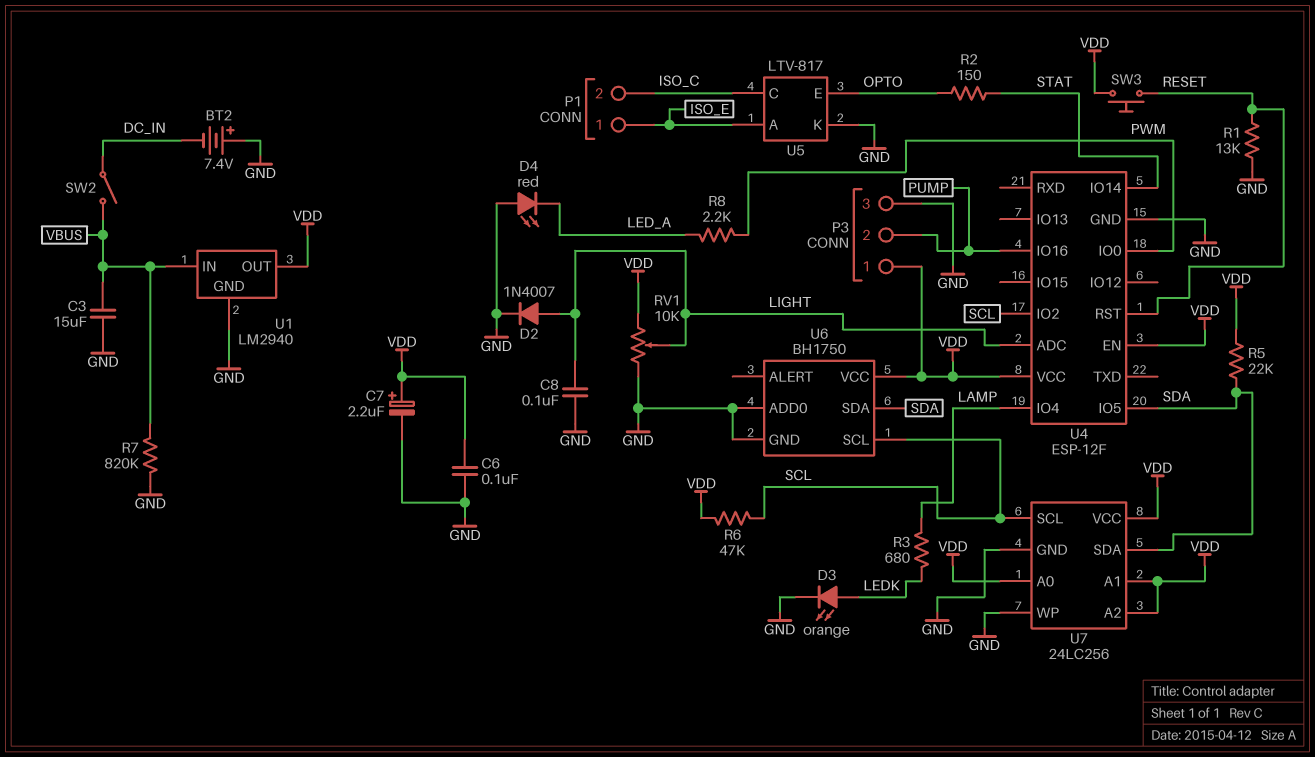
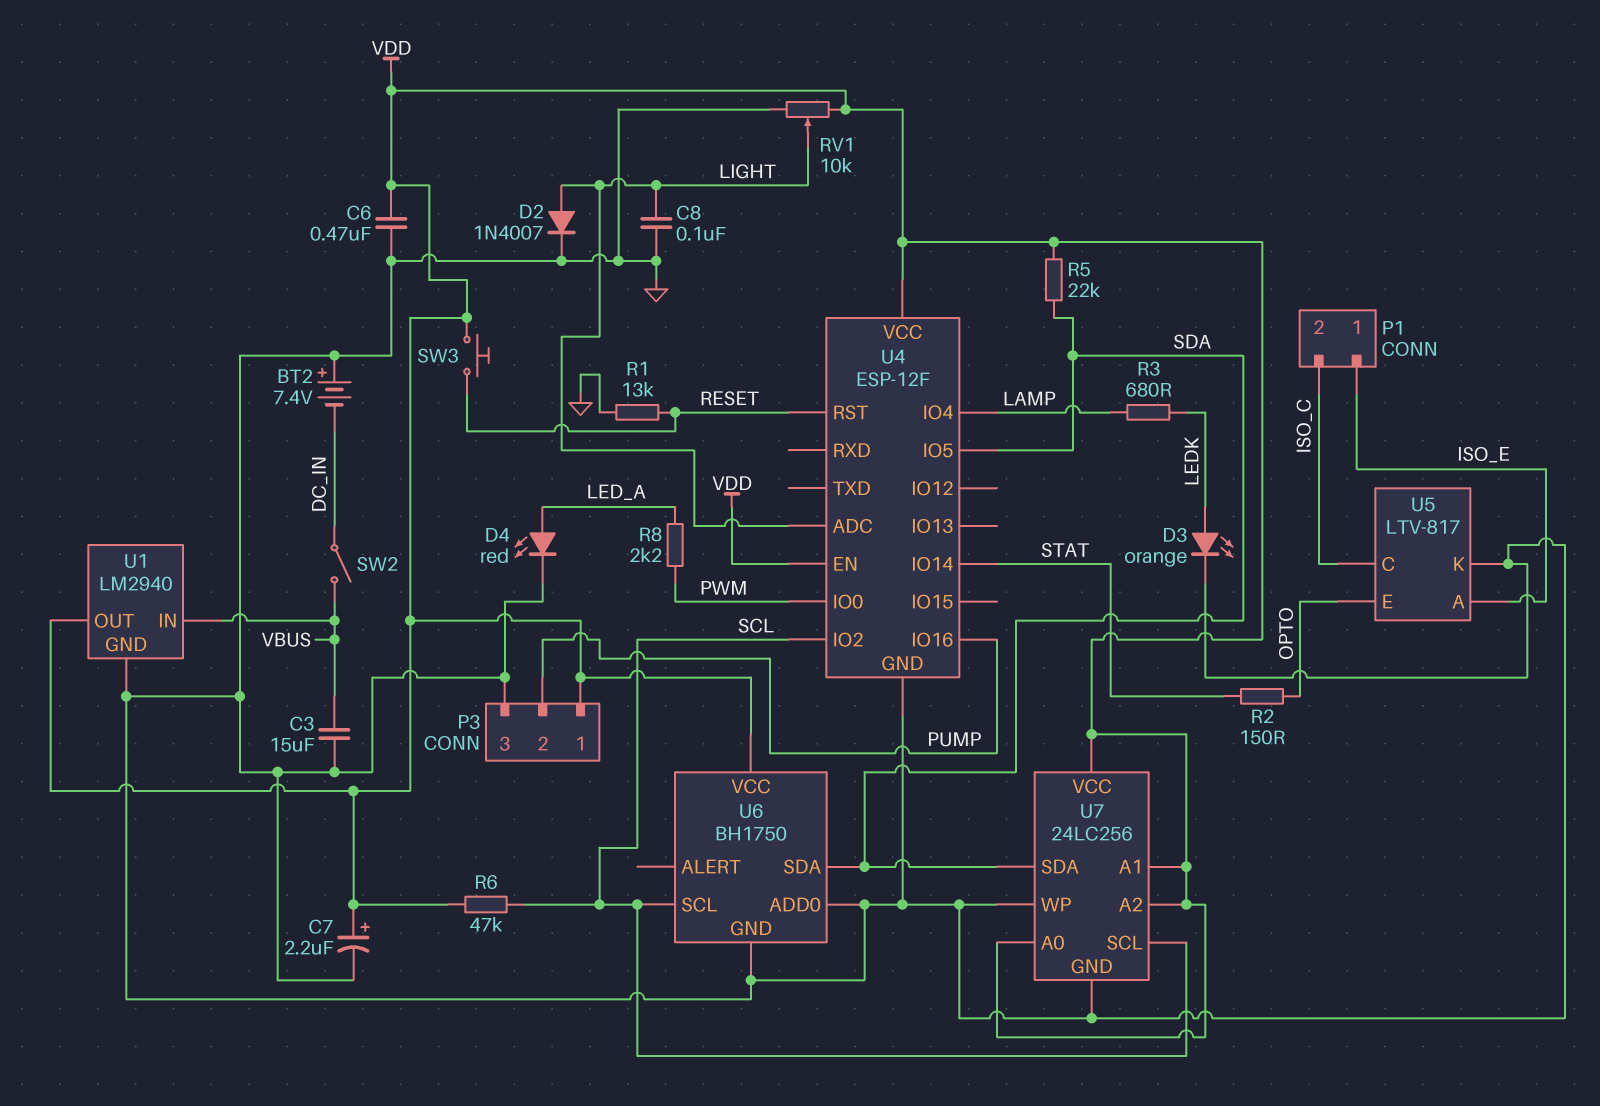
C6: 100nF (GND, VDD) -> 470nF (GND, VDD)
D4: LED red (A GND, K LED_A) -> LED red (A LED_A, K GND)
R7: 820k (GND, VBUS) -> none

